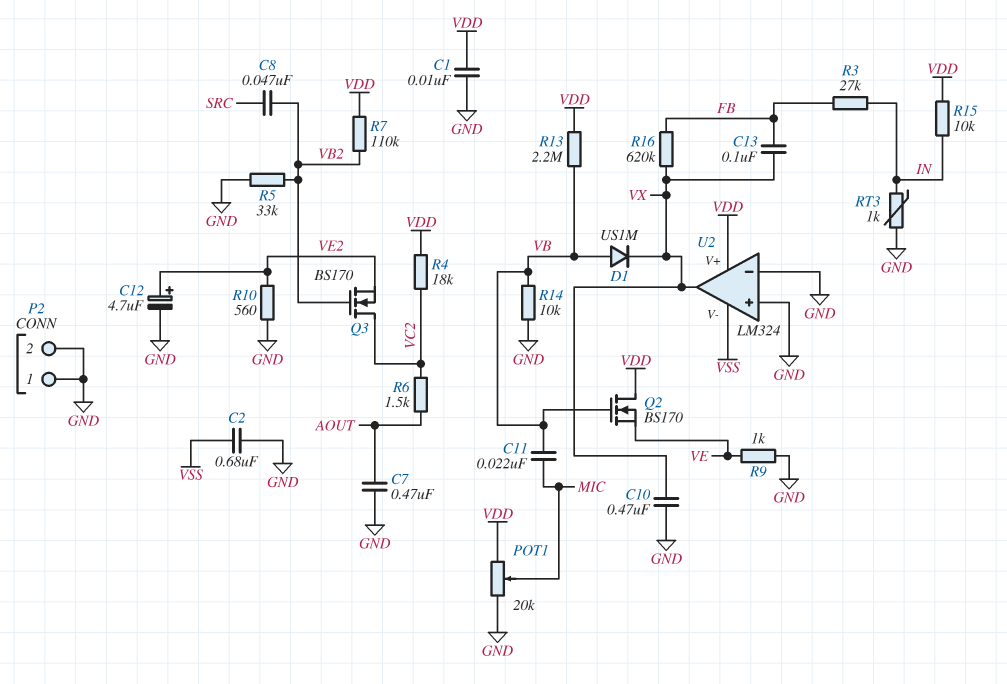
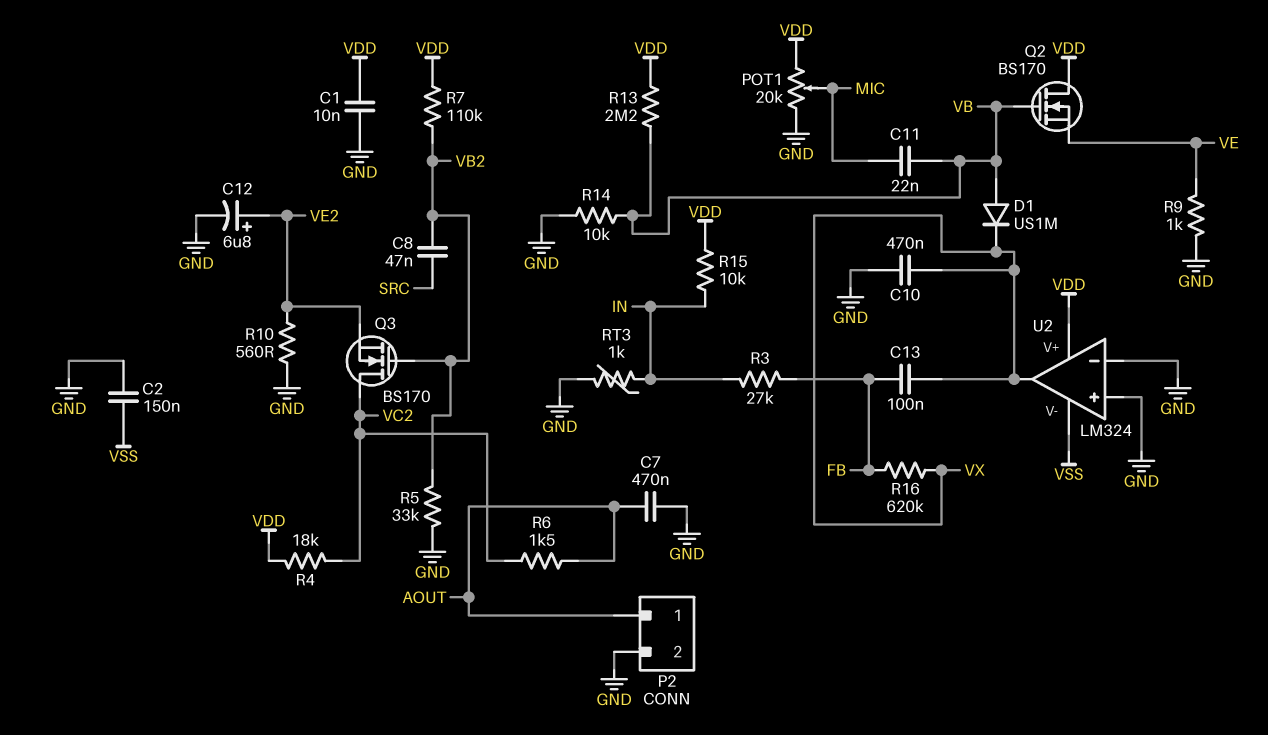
C2: 680nF (GND, VSS) -> 150nF (GND, VSS)
C12: 4.7uF (plus VE2, minus GND) -> 6.8uF (plus VE2, minus GND)
P2 pin 1: GND -> AOUT

